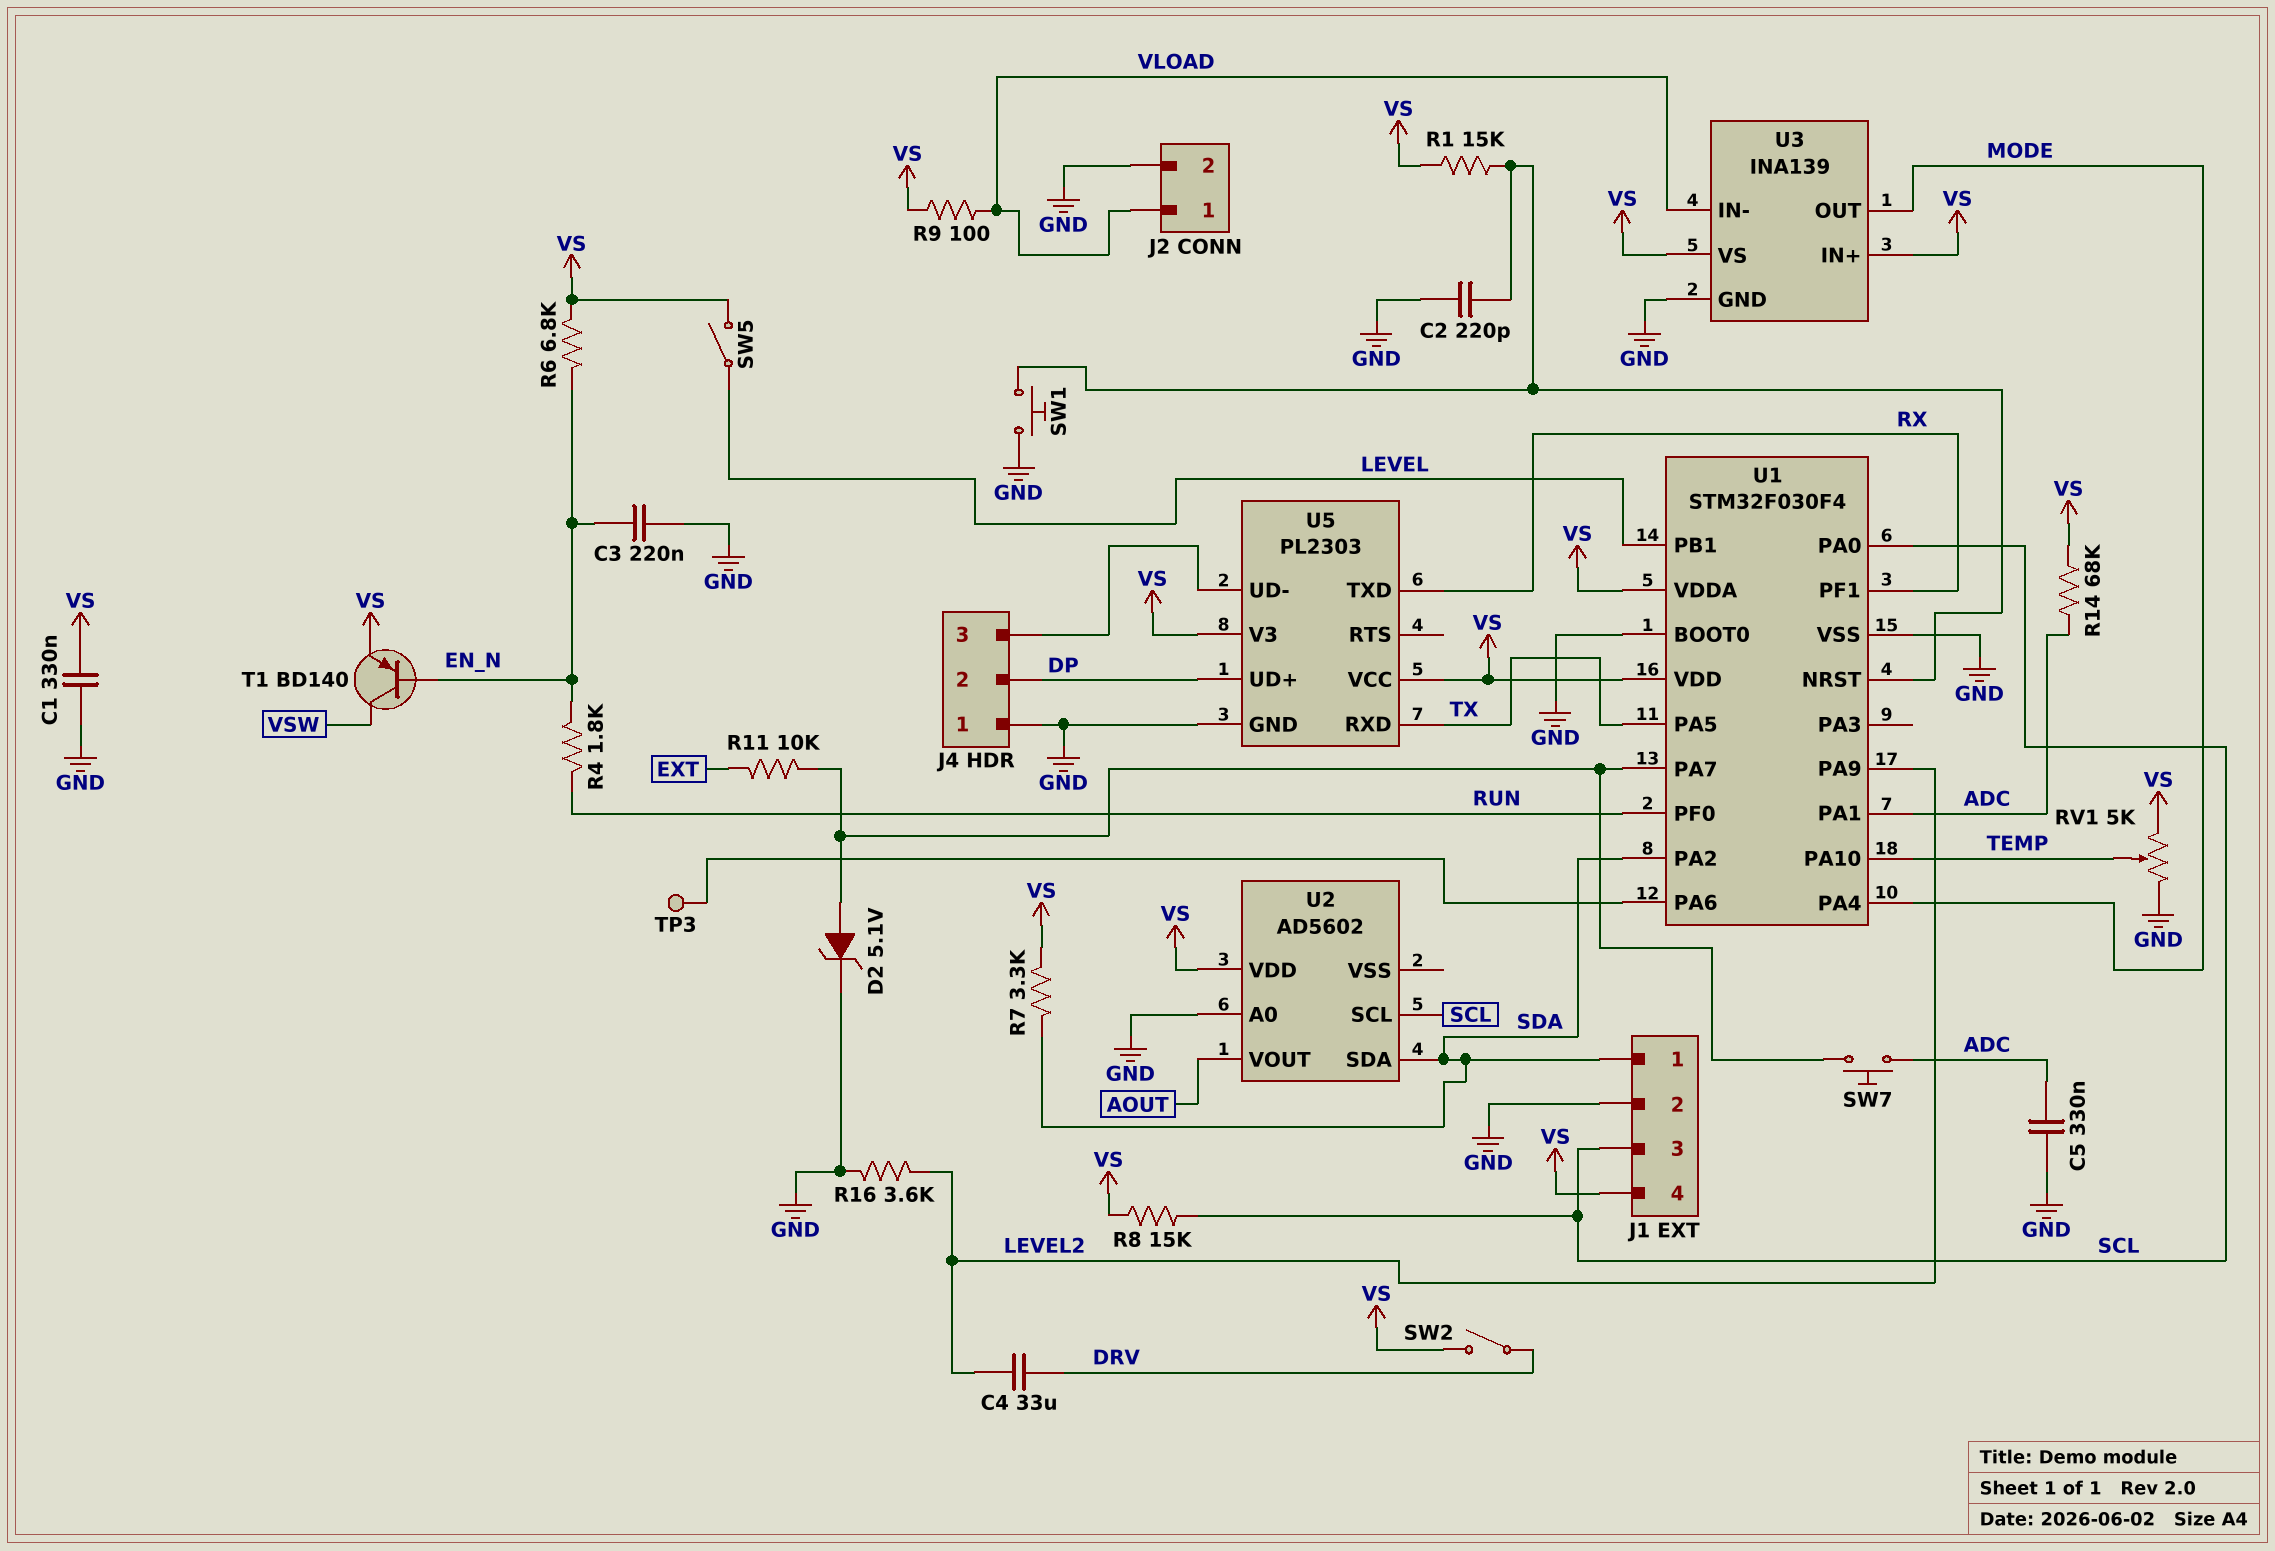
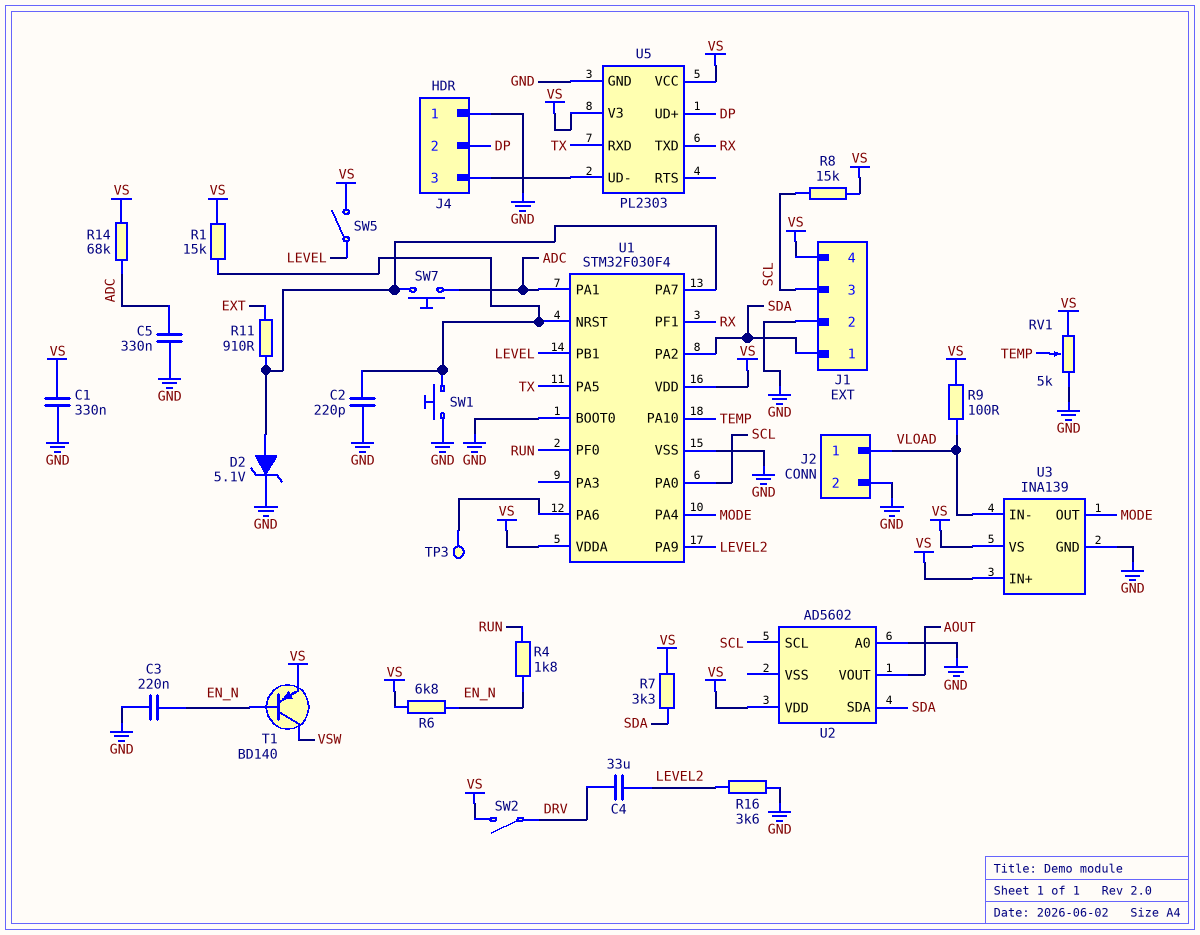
R11: 10k (EXT, U1/PA7) -> 910 (EXT, U1/PA7)

